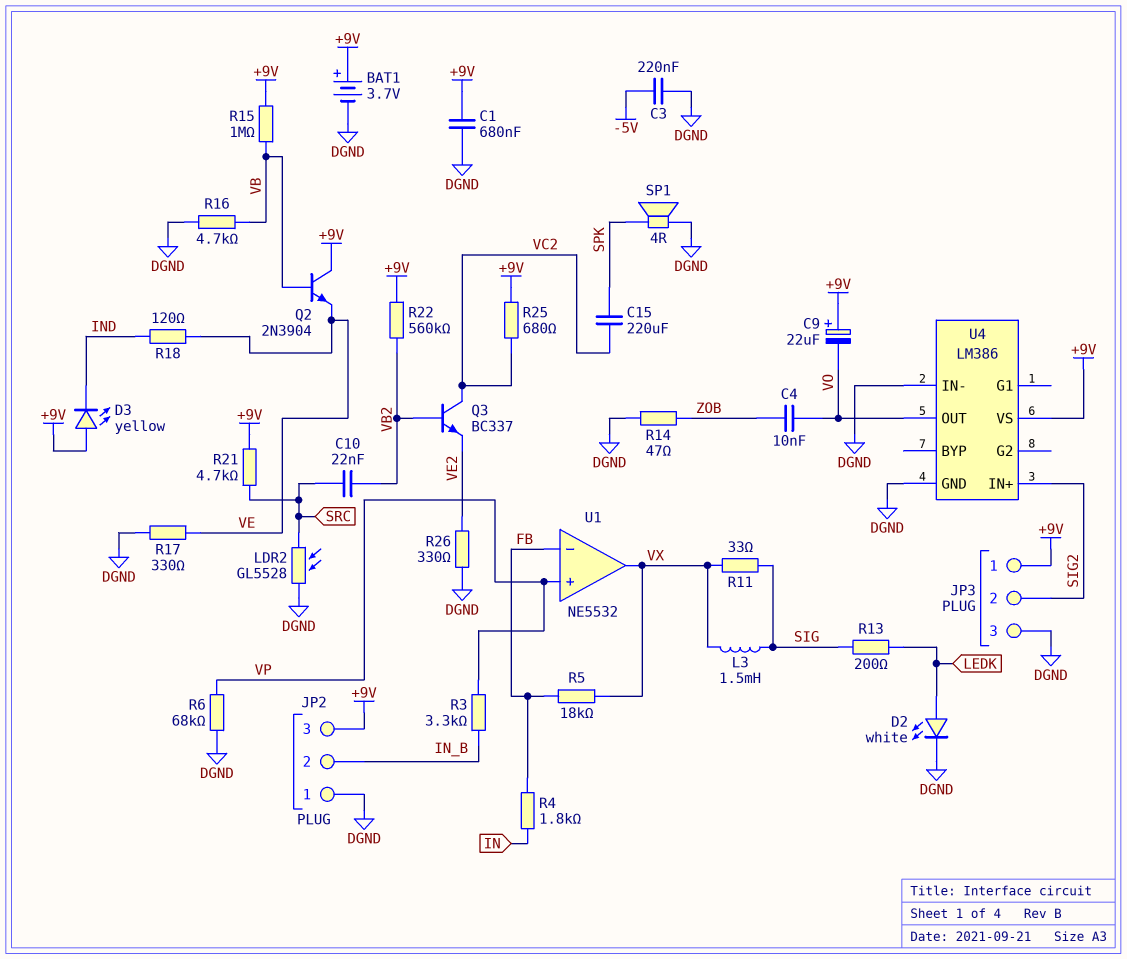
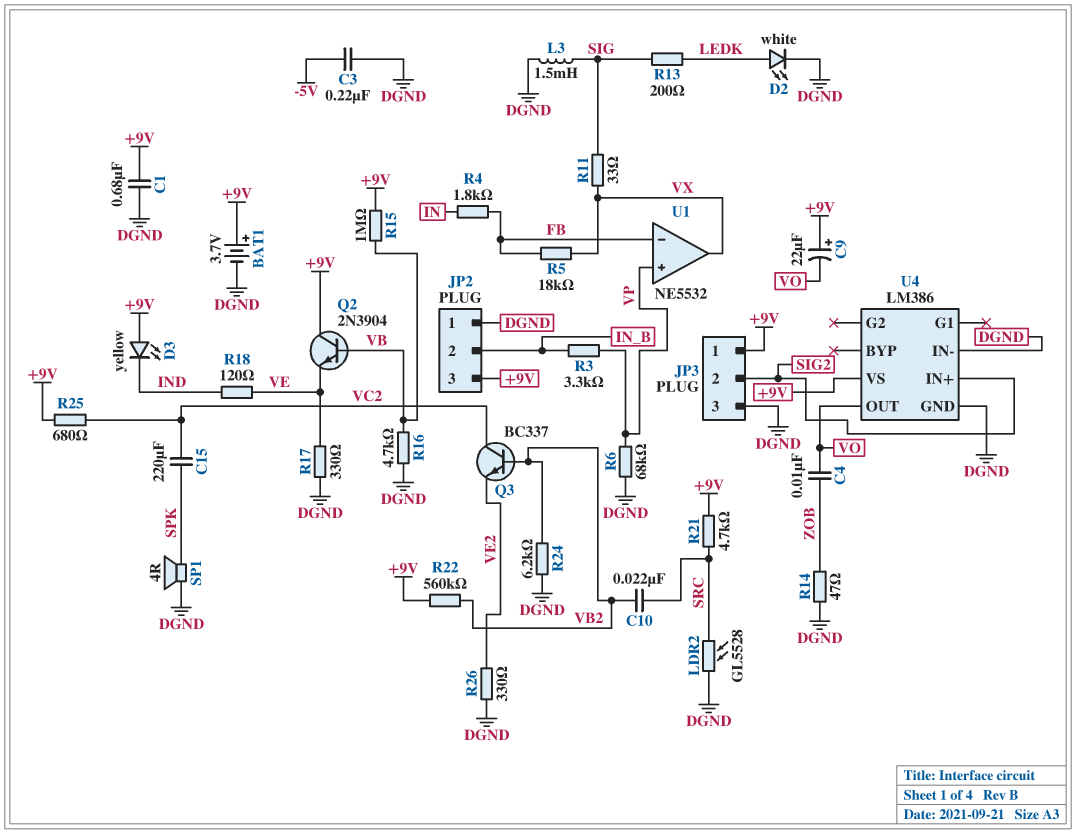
L3: 1.5mH (SIG, VX) -> 1.5mH (DGND, SIG)
R24: none -> 6.2k (DGND, VB2)

